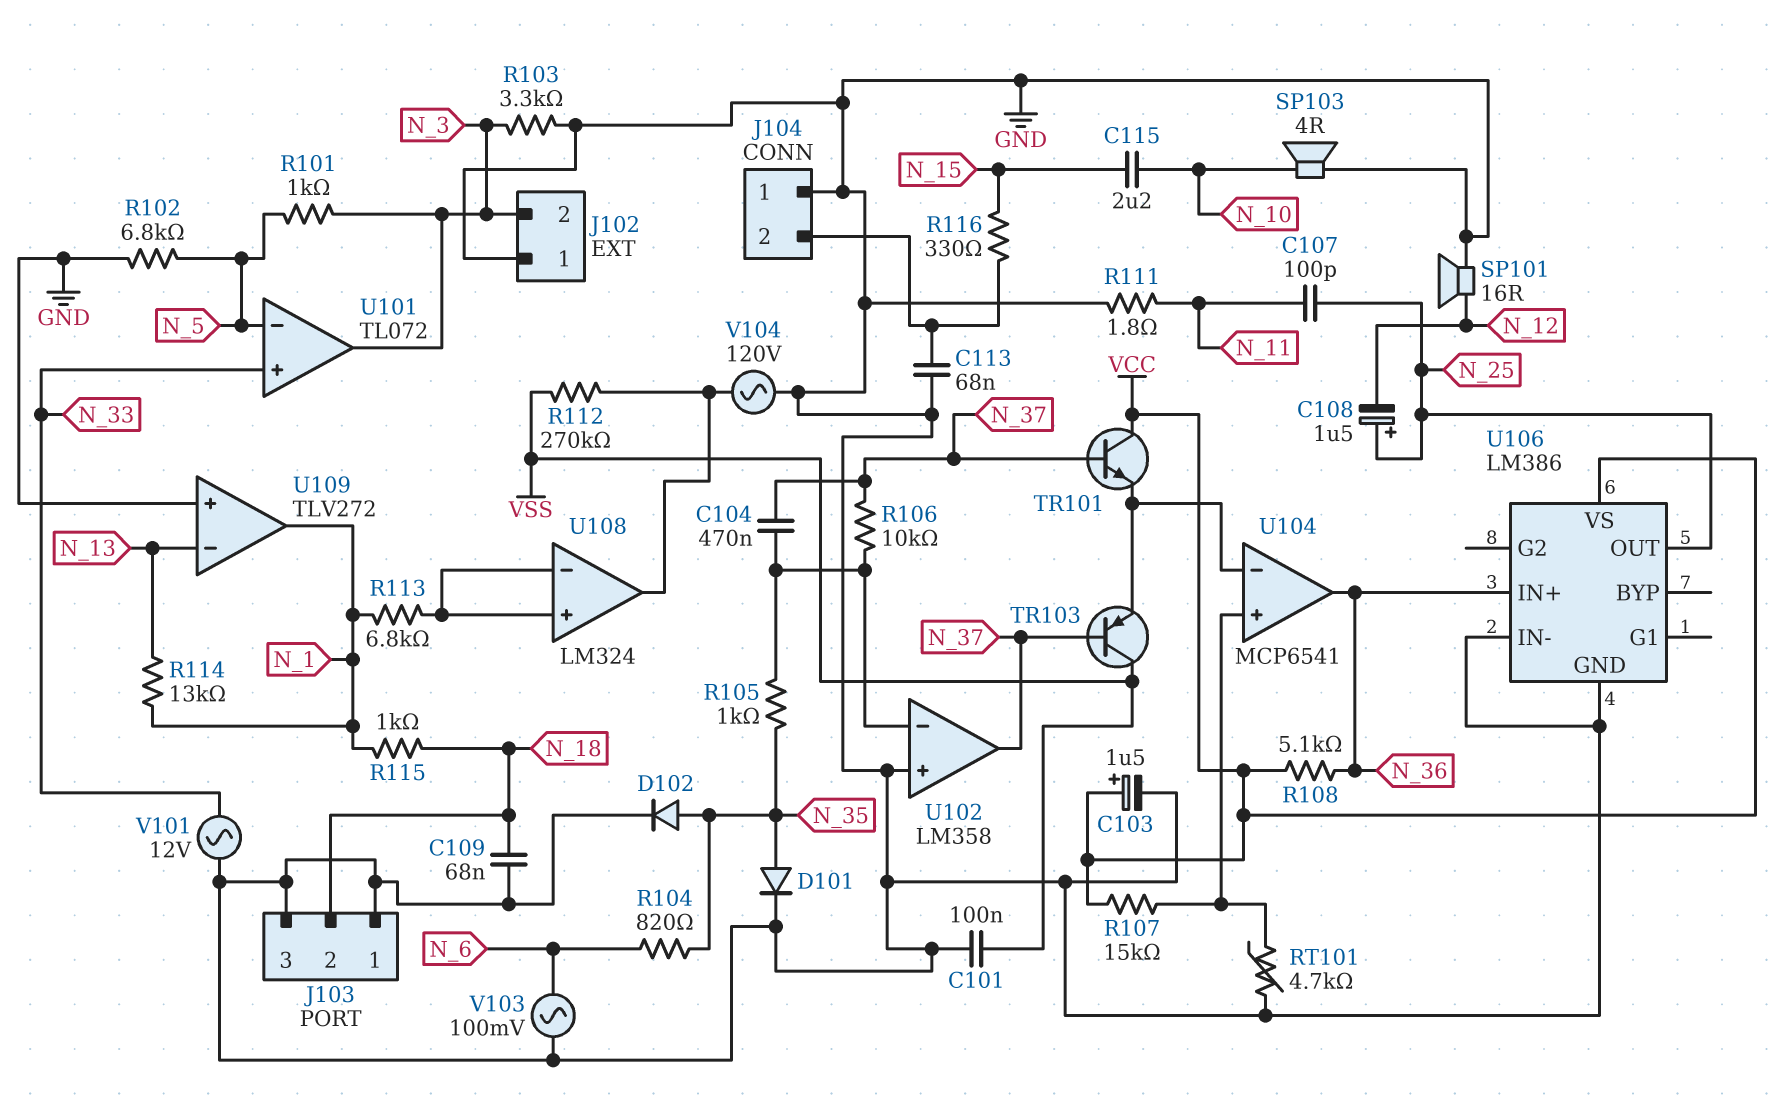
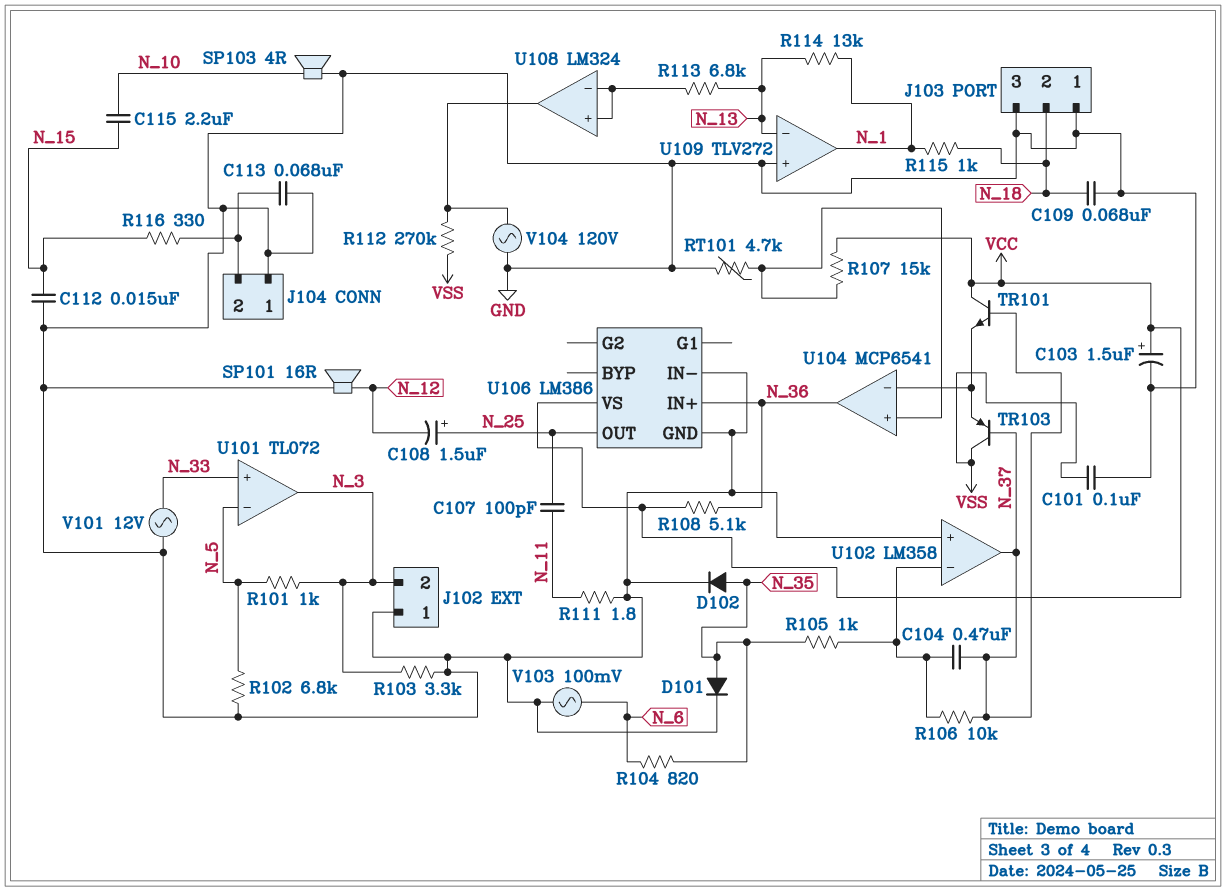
C112: none -> 15nF (GND, N_15)
R113: 6.8k (N_1, U108/in+) -> 6.8k (N_13, U108/in+)

